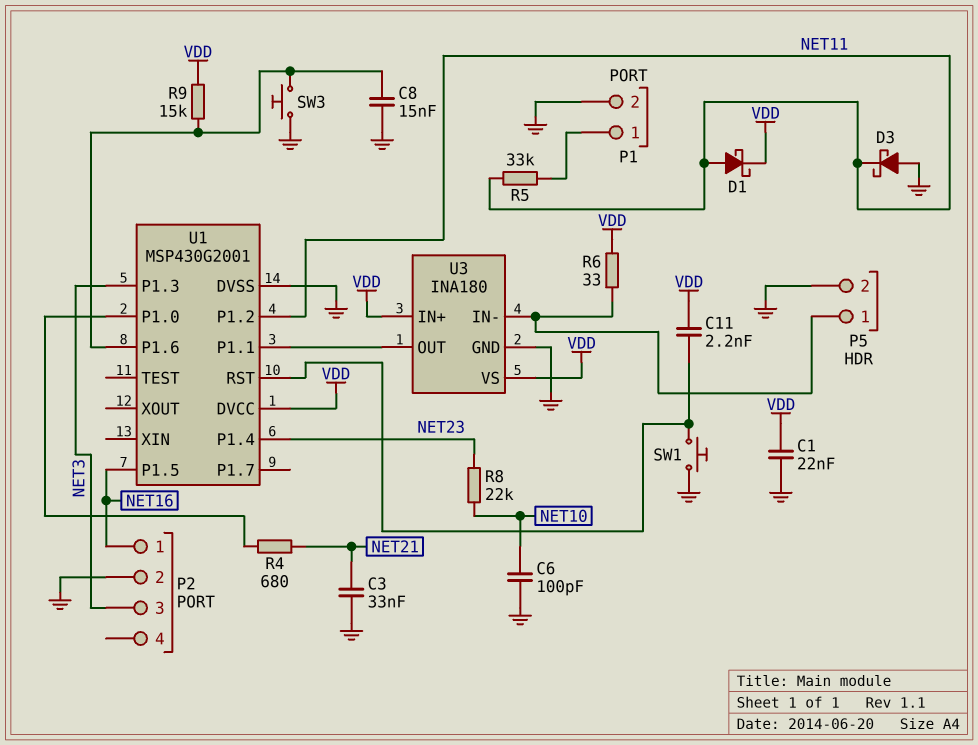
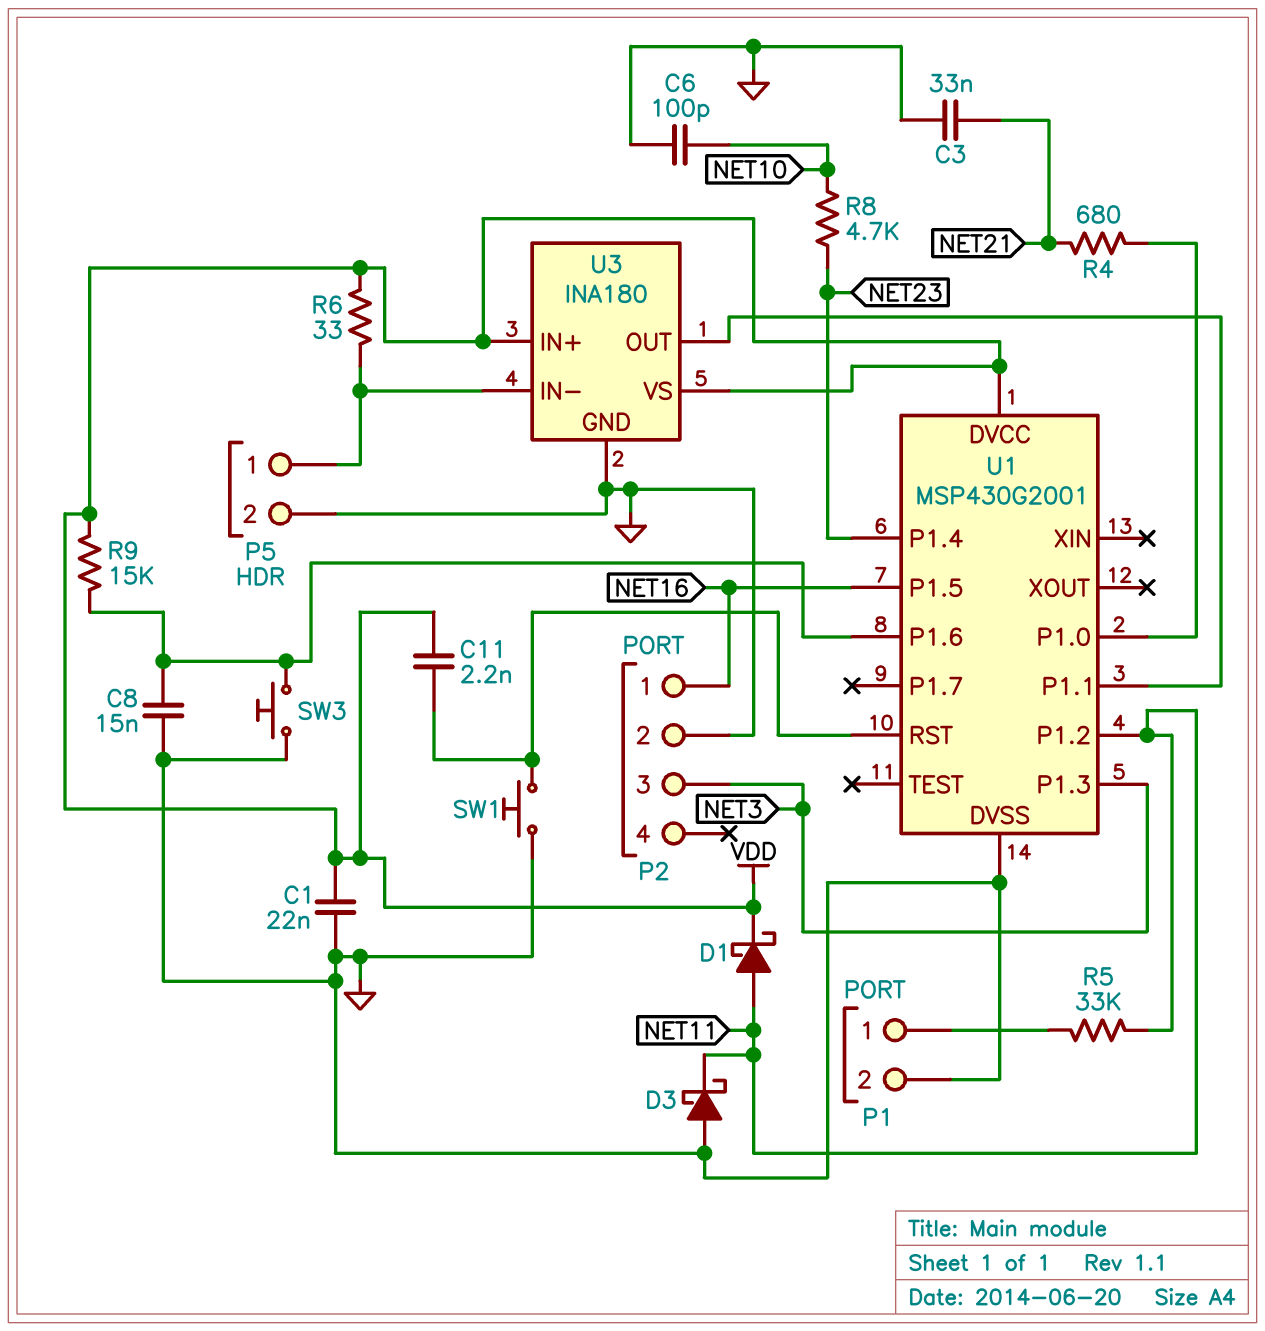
R8: 22k (NET10, NET23) -> 4.7k (NET10, NET23)

